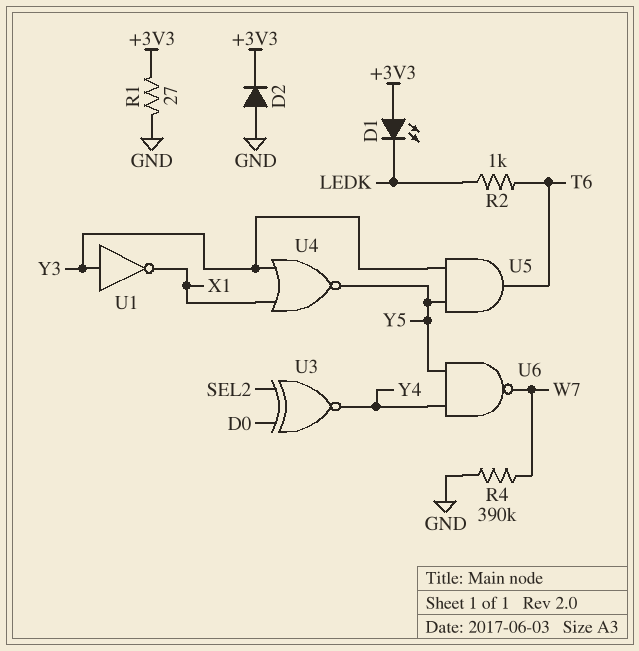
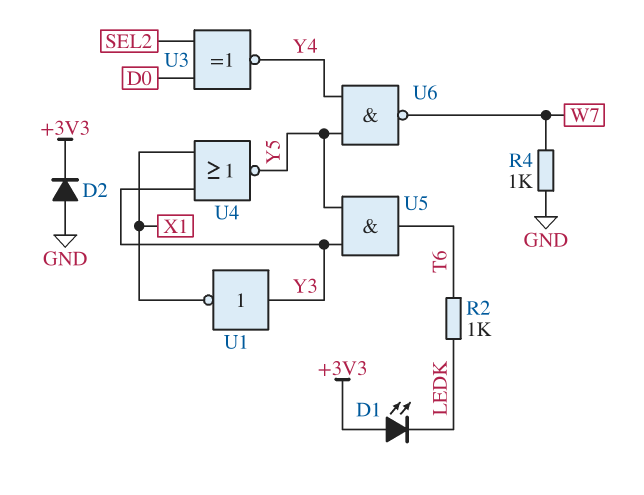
R1: 27 (+3V3, GND) -> none
R4: 390k (GND, W7) -> 1k (GND, W7)

